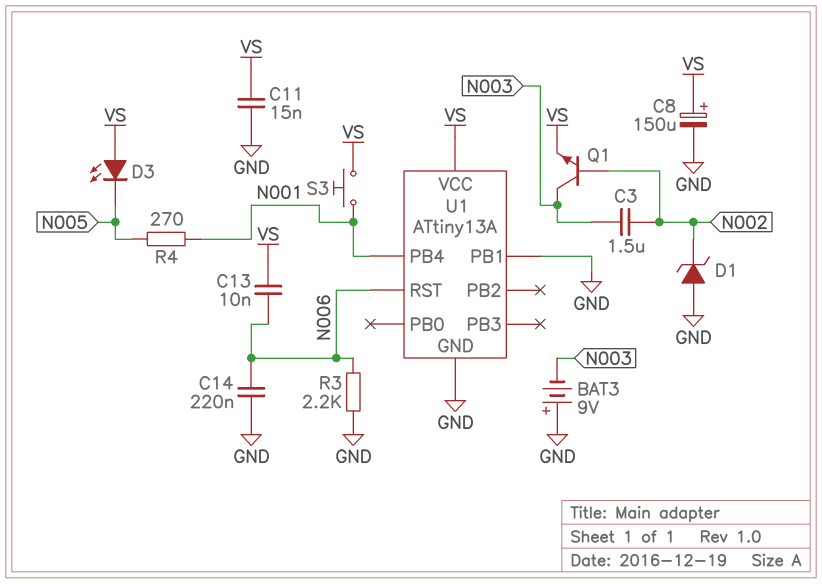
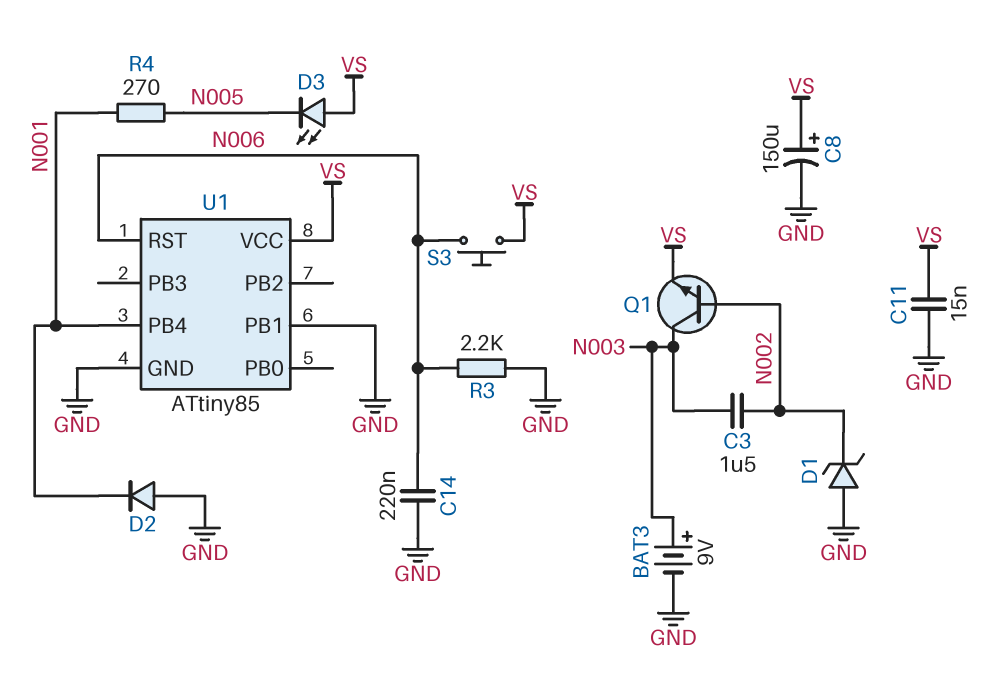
BAT3: 9V (plus GND, minus N003) -> 9V (plus N003, minus GND)
C13: 10nF (N006, VS) -> none
D2: none -> diode (A GND, K N001)
S3: button (N001, VS) -> button (N006, VS)
U1: ATtiny13A -> ATtiny85

